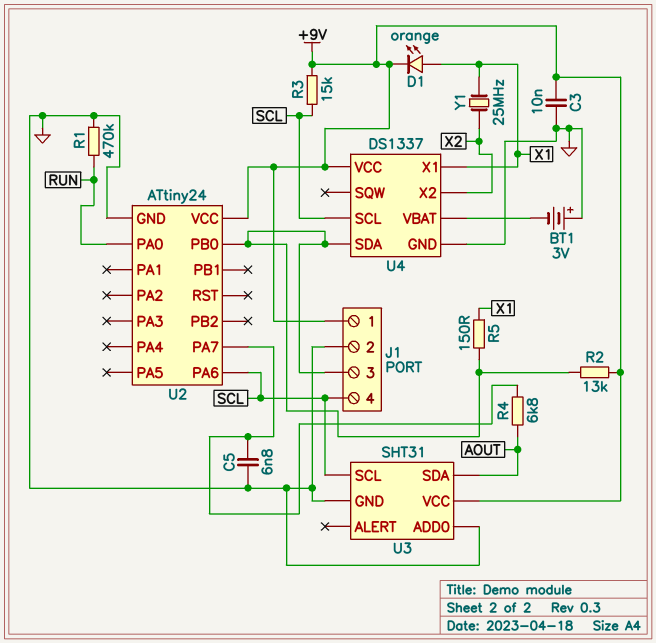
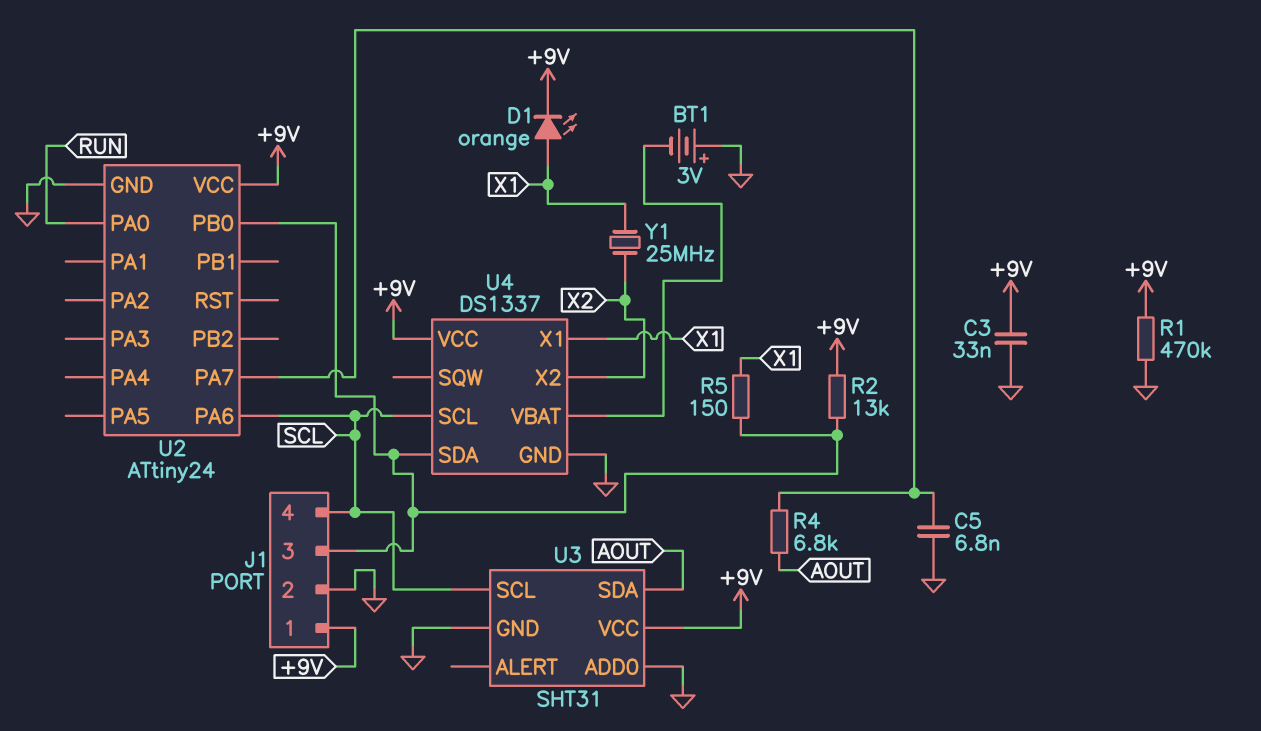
C3: 10nF (+9V, GND) -> 33nF (+9V, GND)
R1: 470k (GND, RUN) -> 470k (+9V, GND)
R3: 15k (+9V, SCL) -> none

